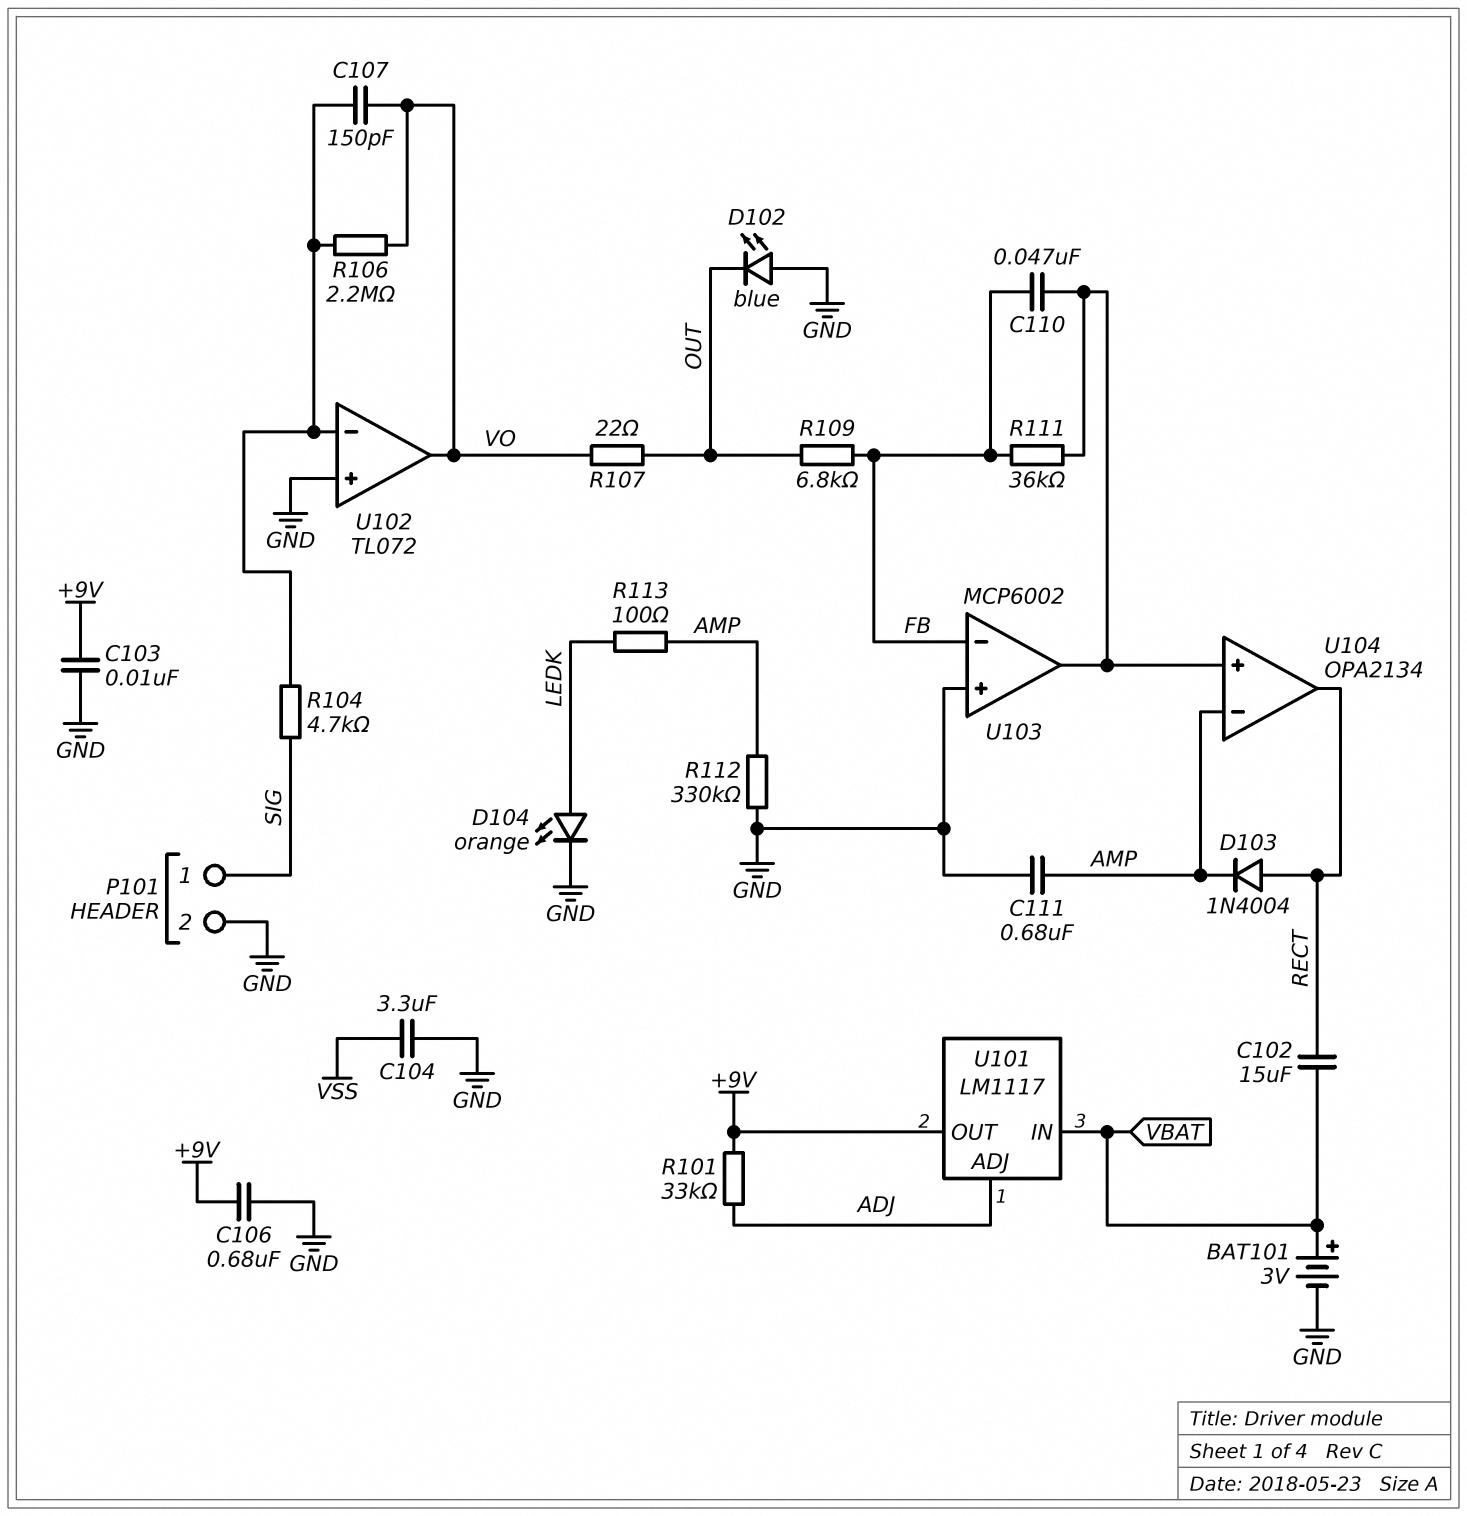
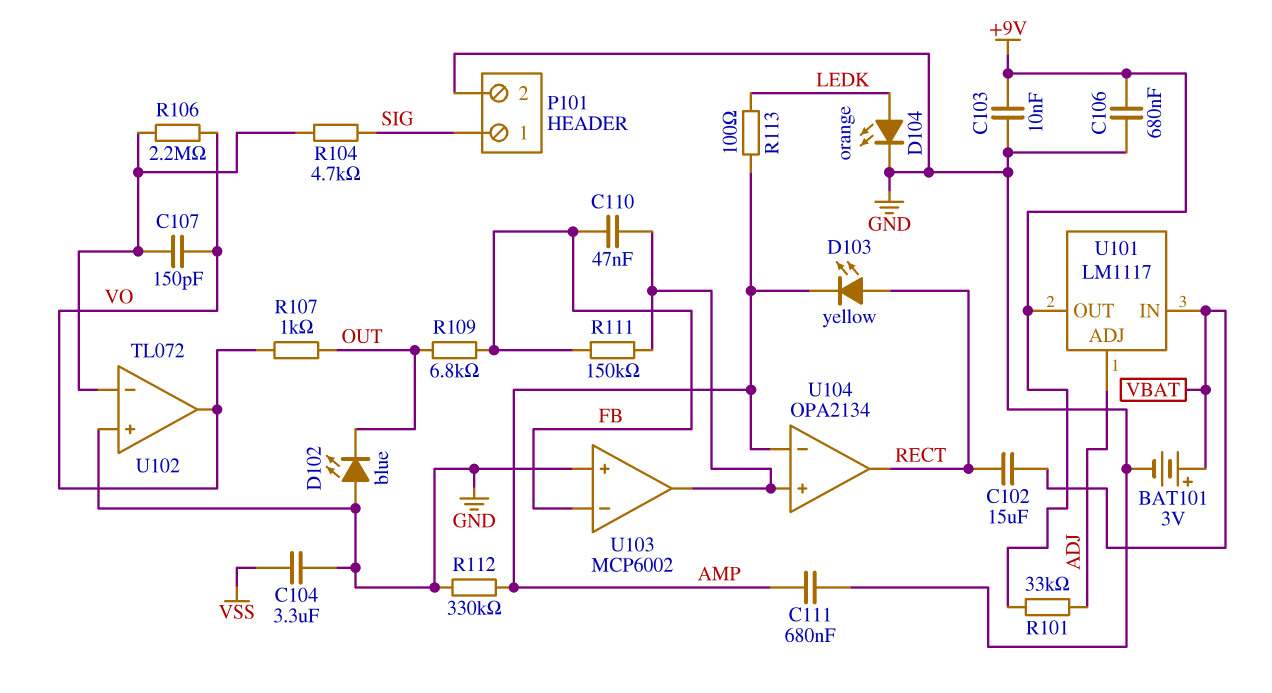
D103: diode 1N4004 (A RECT, K AMP) -> LED yellow (A RECT, K AMP)
R107: 22 (OUT, VO) -> 1k (OUT, VO)
R111: 36k (FB, U103/out) -> 150k (FB, U103/out)

